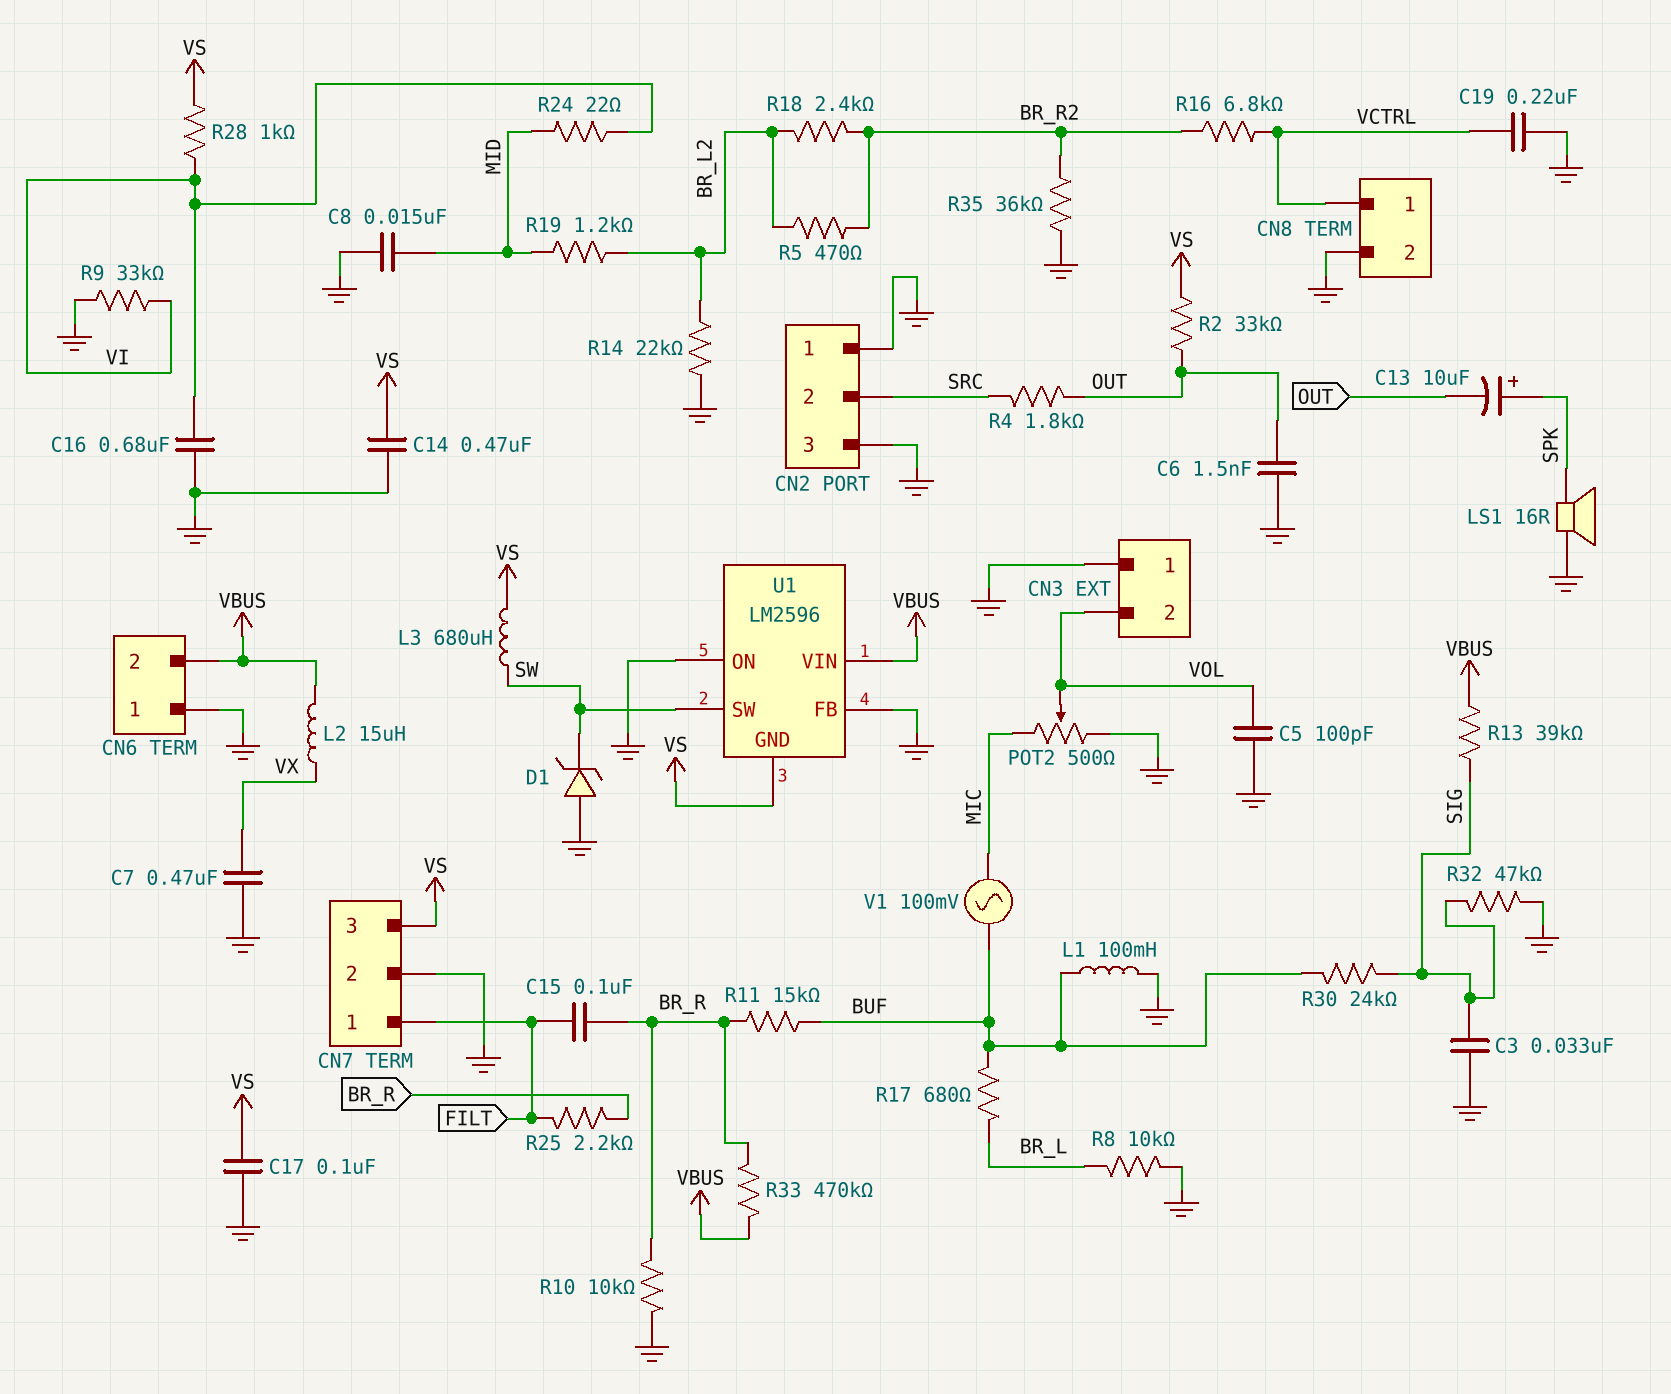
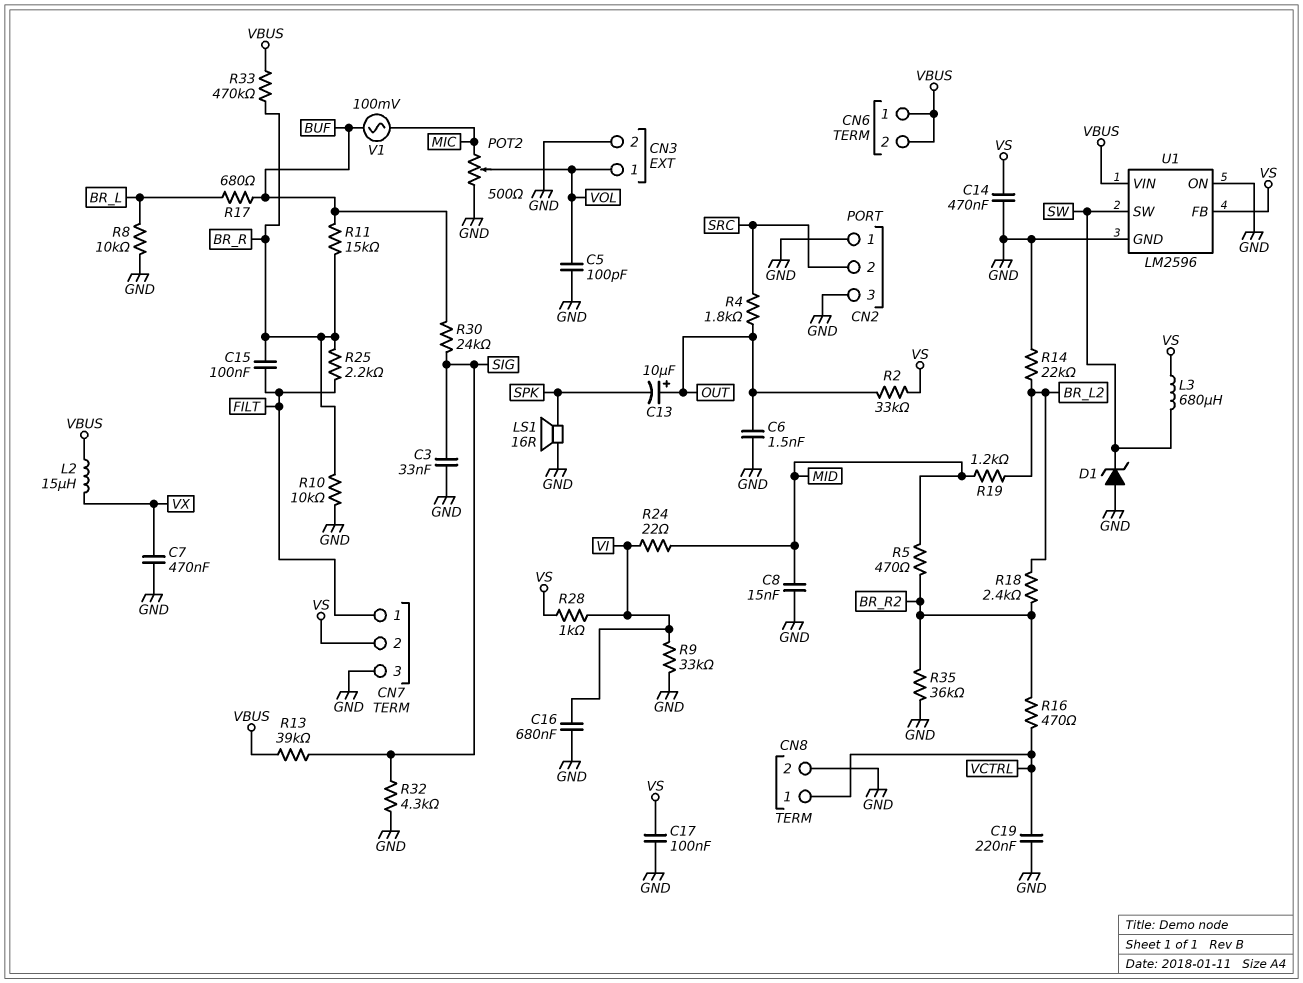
C13: 10uF (plus SPK, minus OUT) -> 10uF (plus OUT, minus SPK)
CN3 pin 1: GND -> VOL
CN3 pin 2: VOL -> GND
CN6 pin 1: GND -> VBUS
CN7 pin 2: GND -> VS
CN7 pin 3: VS -> GND
L1: 100mH (BUF, GND) -> none
R5: 470 (BR_L2, BR_R2) -> 470 (BR_R2, MID)
R16: 6.8k (BR_R2, VCTRL) -> 470 (BR_R2, VCTRL)
R32: 47k (GND, SIG) -> 4.3k (GND, SIG)
U1 pin FB: GND -> VS
U1 pin GND: VS -> GND

